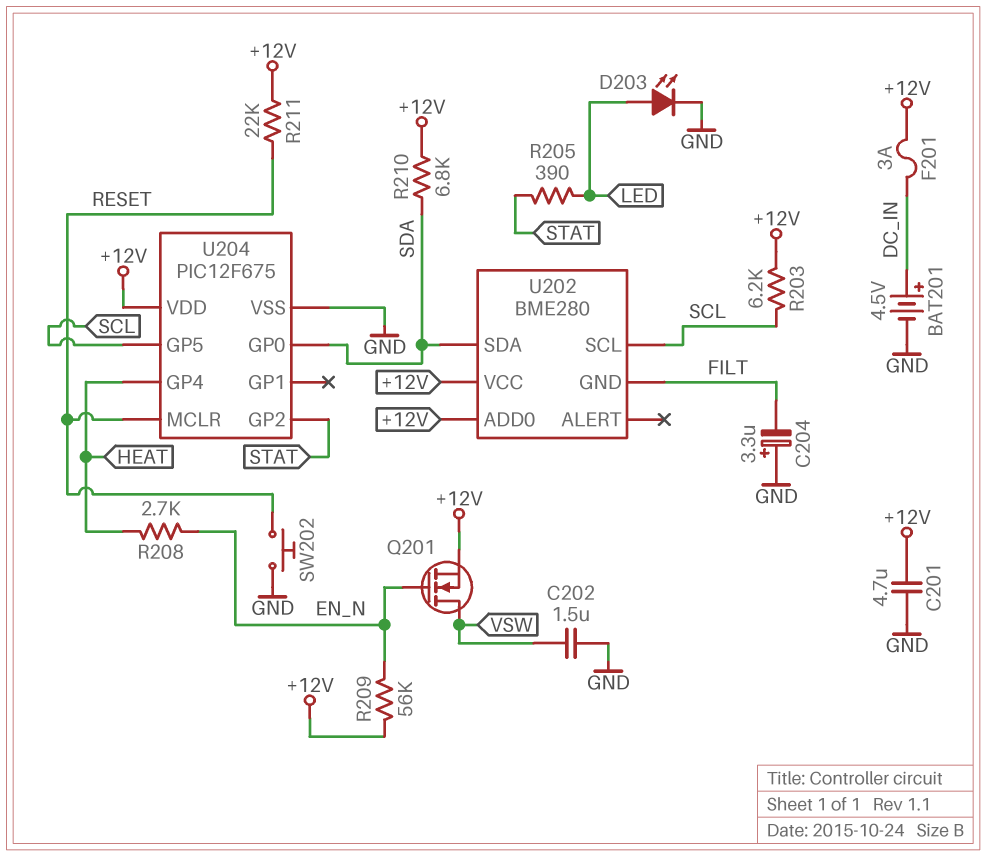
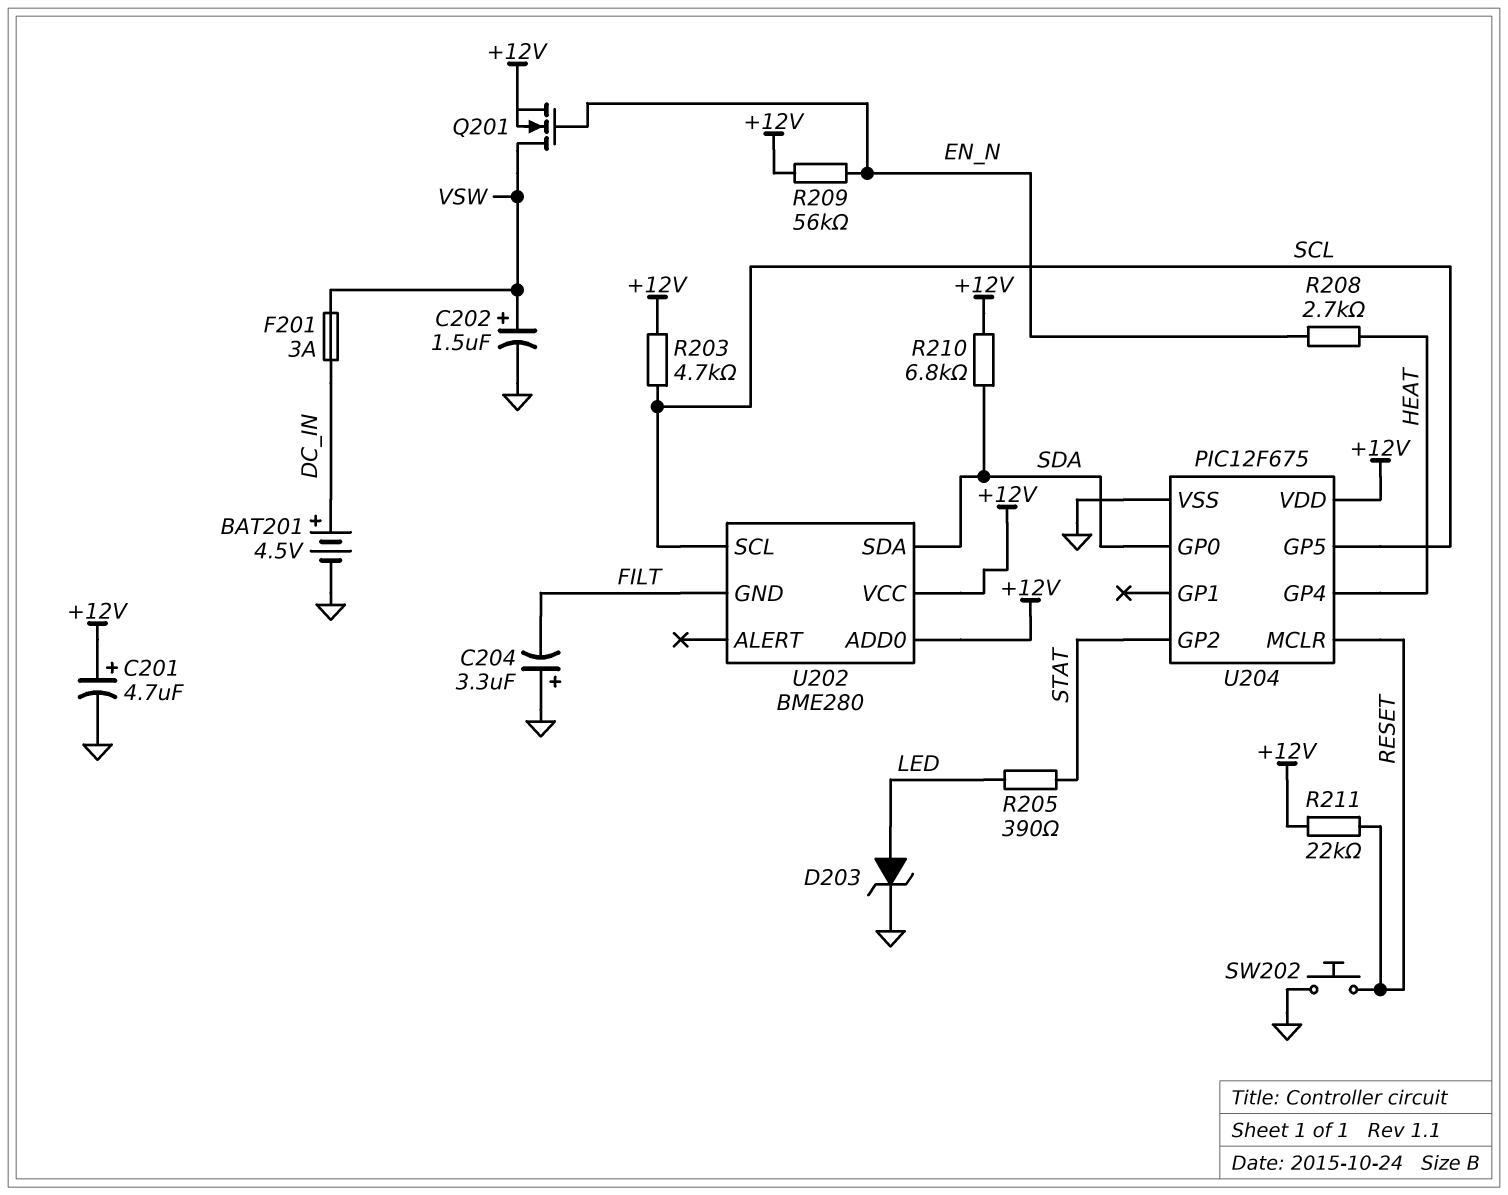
C201: 4.7uF (+12V, GND) -> 4.7uF (plus +12V, minus GND)
C202: 1.5uF (GND, VSW) -> 1.5uF (plus VSW, minus GND)
D203: LED (A LED, K GND) -> zener (A LED, K GND)
F201: 3A (+12V, DC_IN) -> 3A (DC_IN, VSW)
R203: 6.2k (+12V, SCL) -> 4.7k (+12V, SCL)

